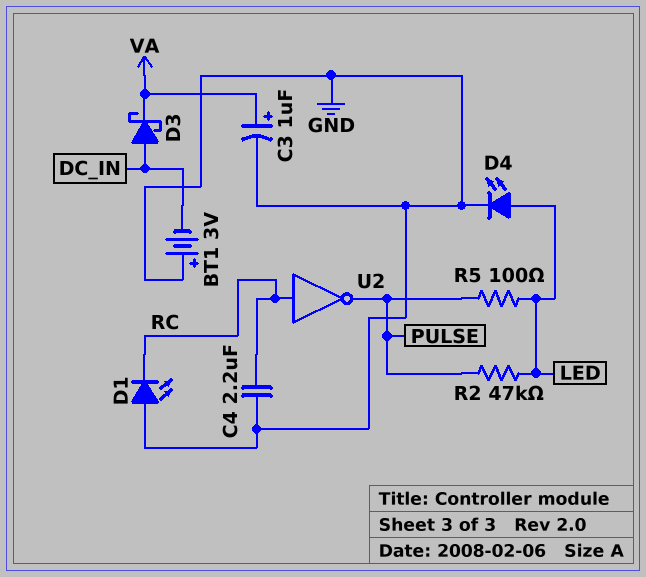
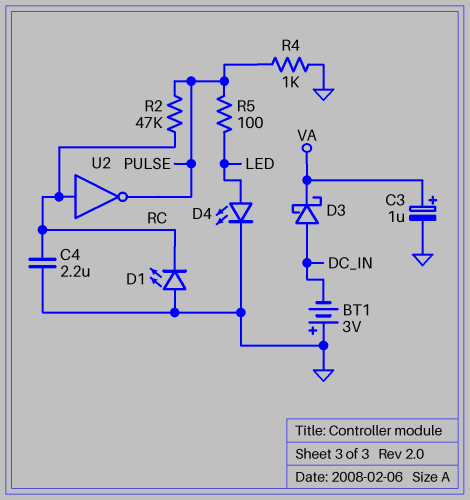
R2: 47k (LED, PULSE) -> 47k (PULSE, RC)
R4: none -> 1k (GND, PULSE)

